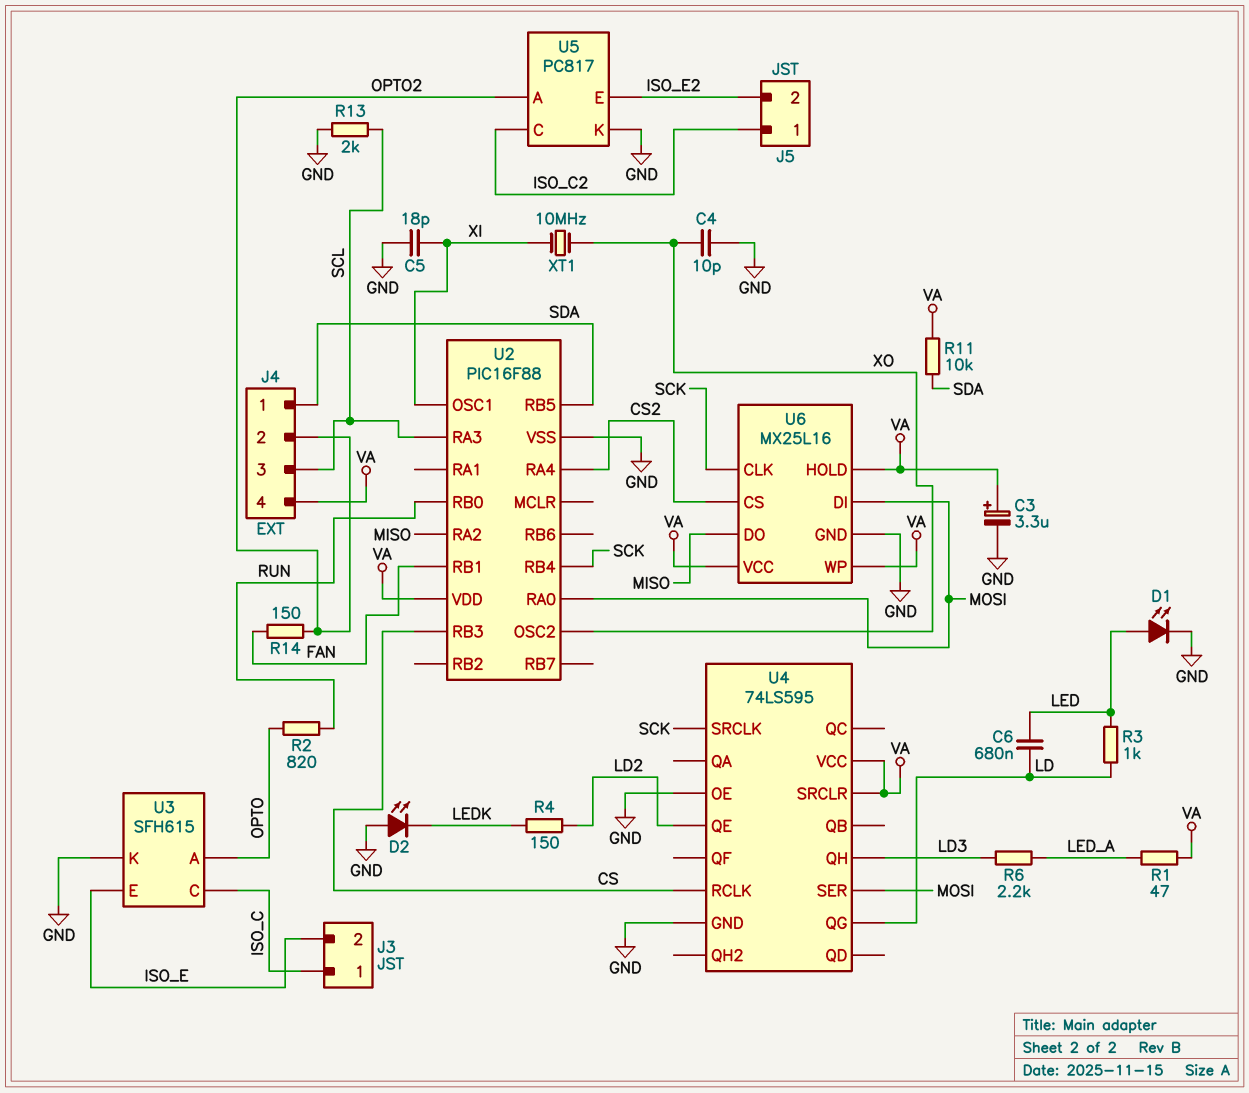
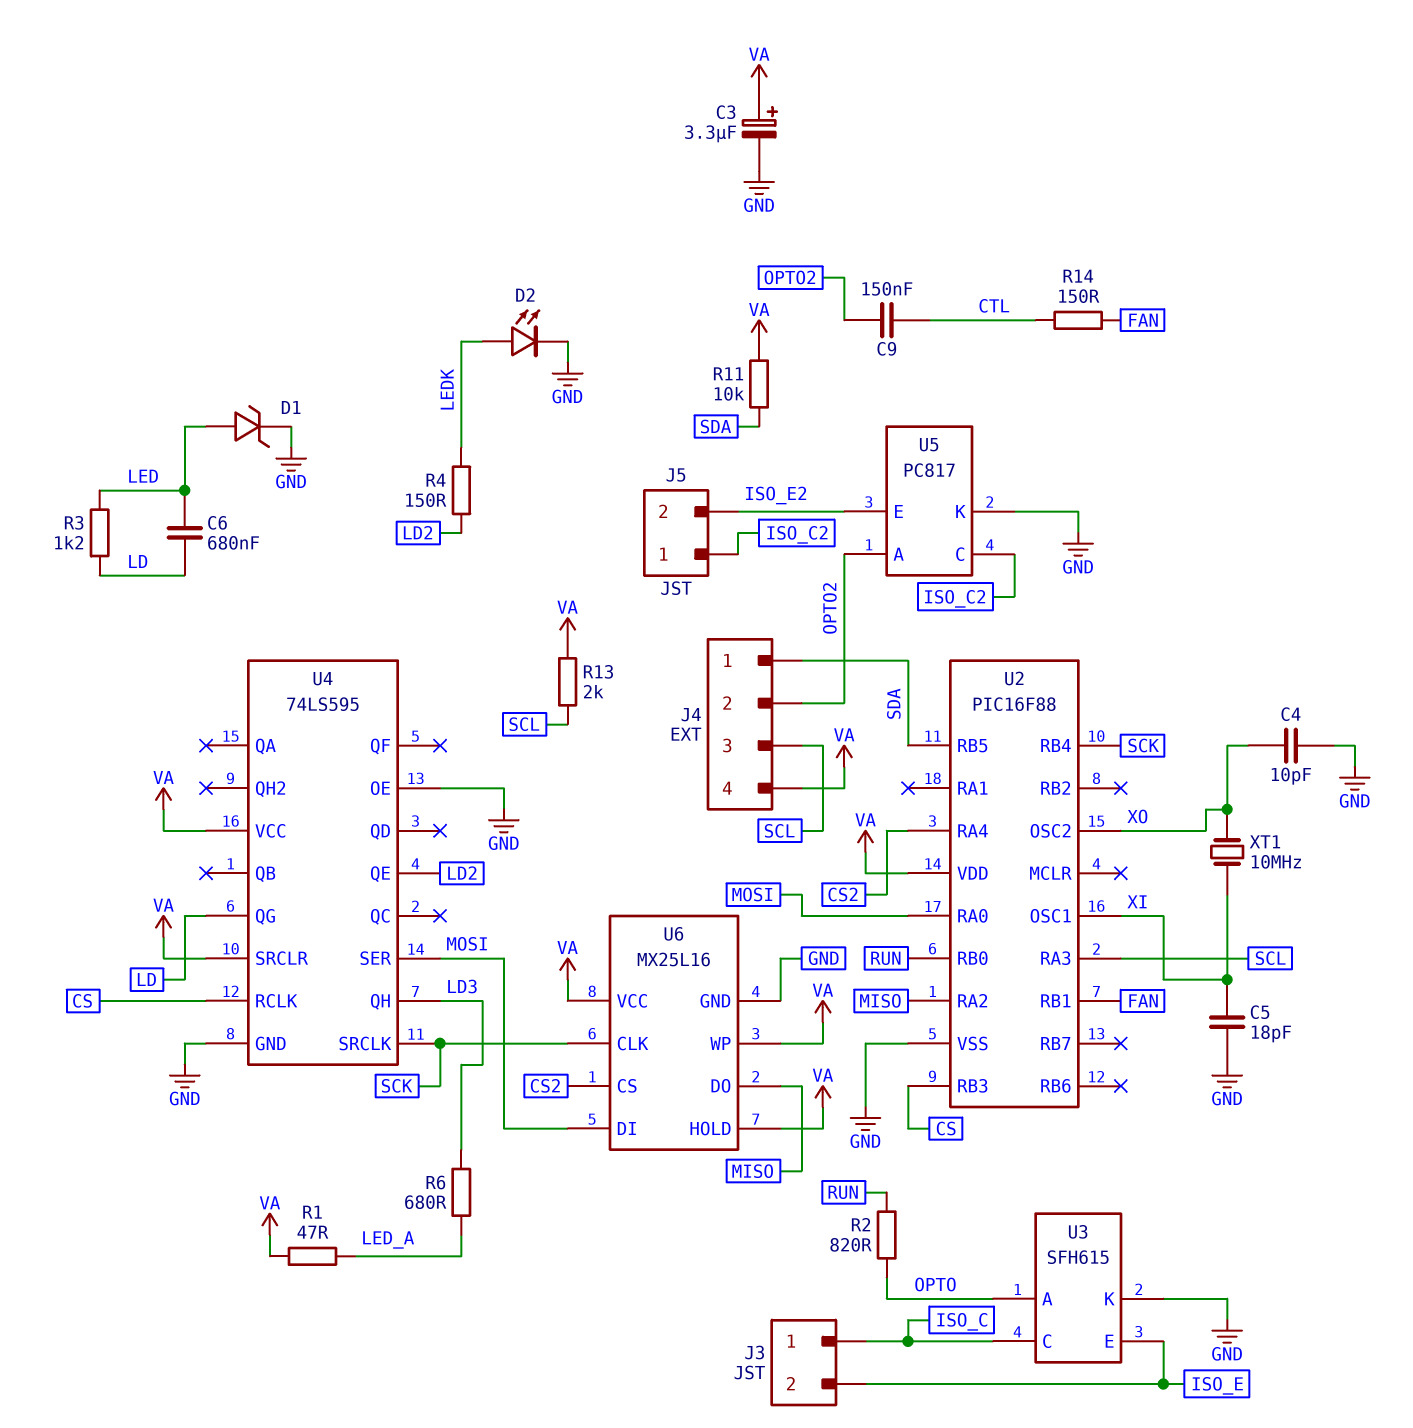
C9: none -> 150nF (CTL, OPTO2)
D1: LED (A LED, K GND) -> zener (A LED, K GND)
D2: LED (A GND, K LEDK) -> LED (A LEDK, K GND)
R3: 1k (LD, LED) -> 1.2k (LD, LED)
R6: 2.2k (LD3, LED_A) -> 680 (LD3, LED_A)
R13: 2k (GND, SCL) -> 2k (SCL, VA)
R14: 150 (FAN, OPTO2) -> 150 (CTL, FAN)

